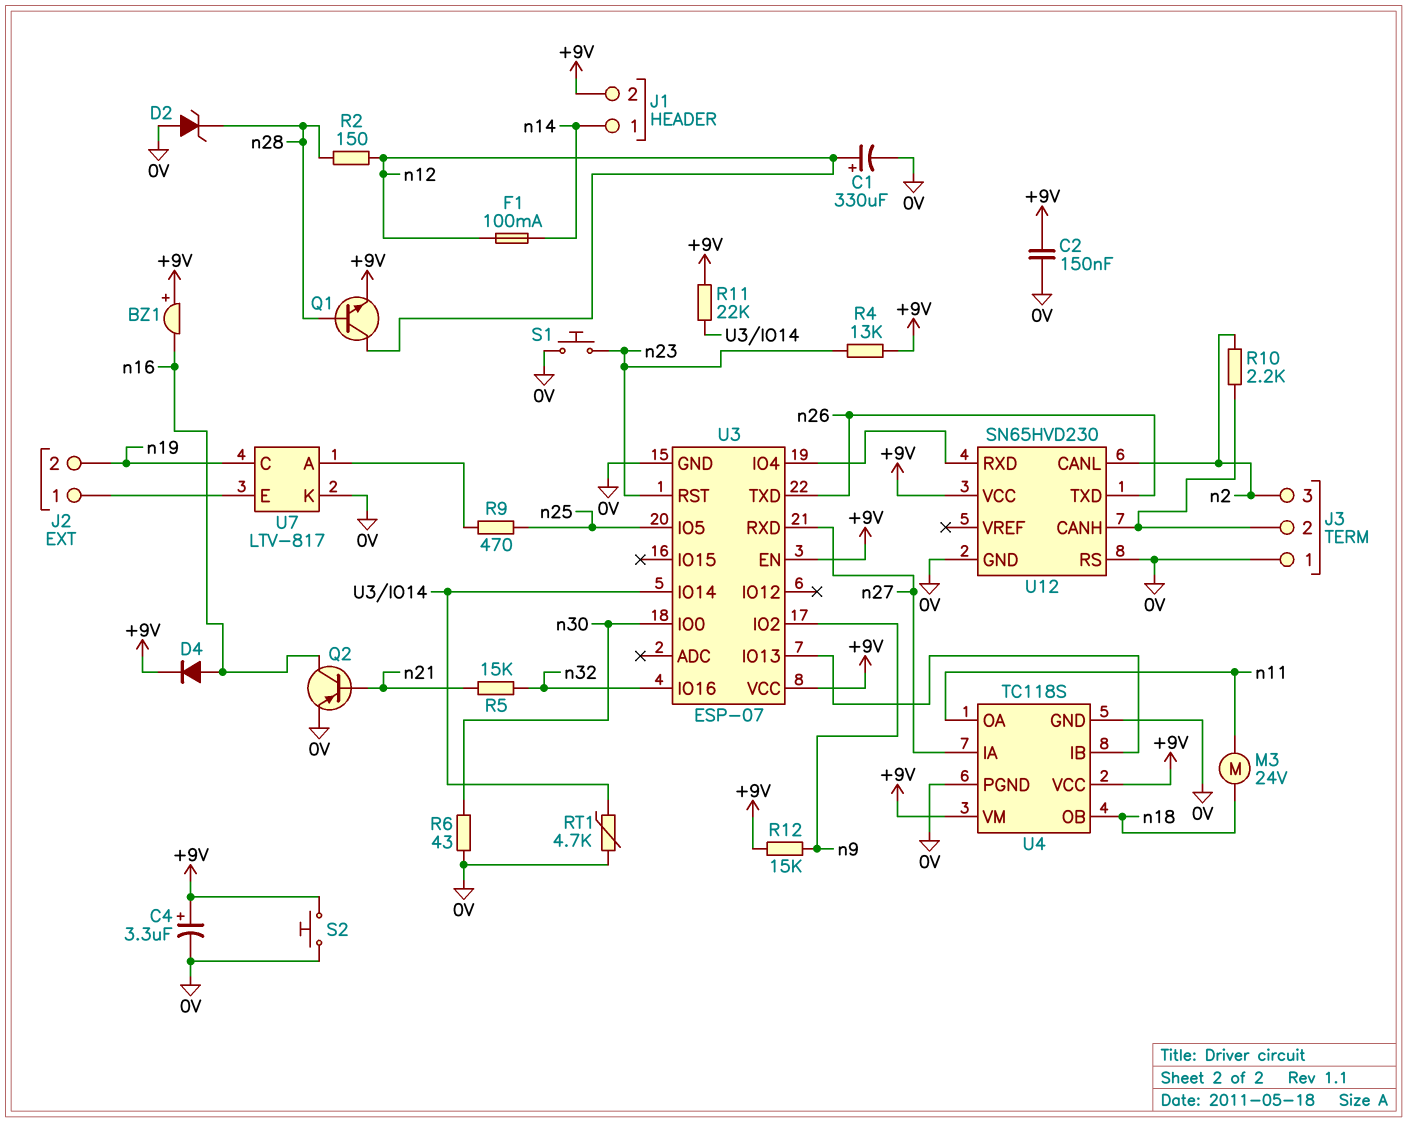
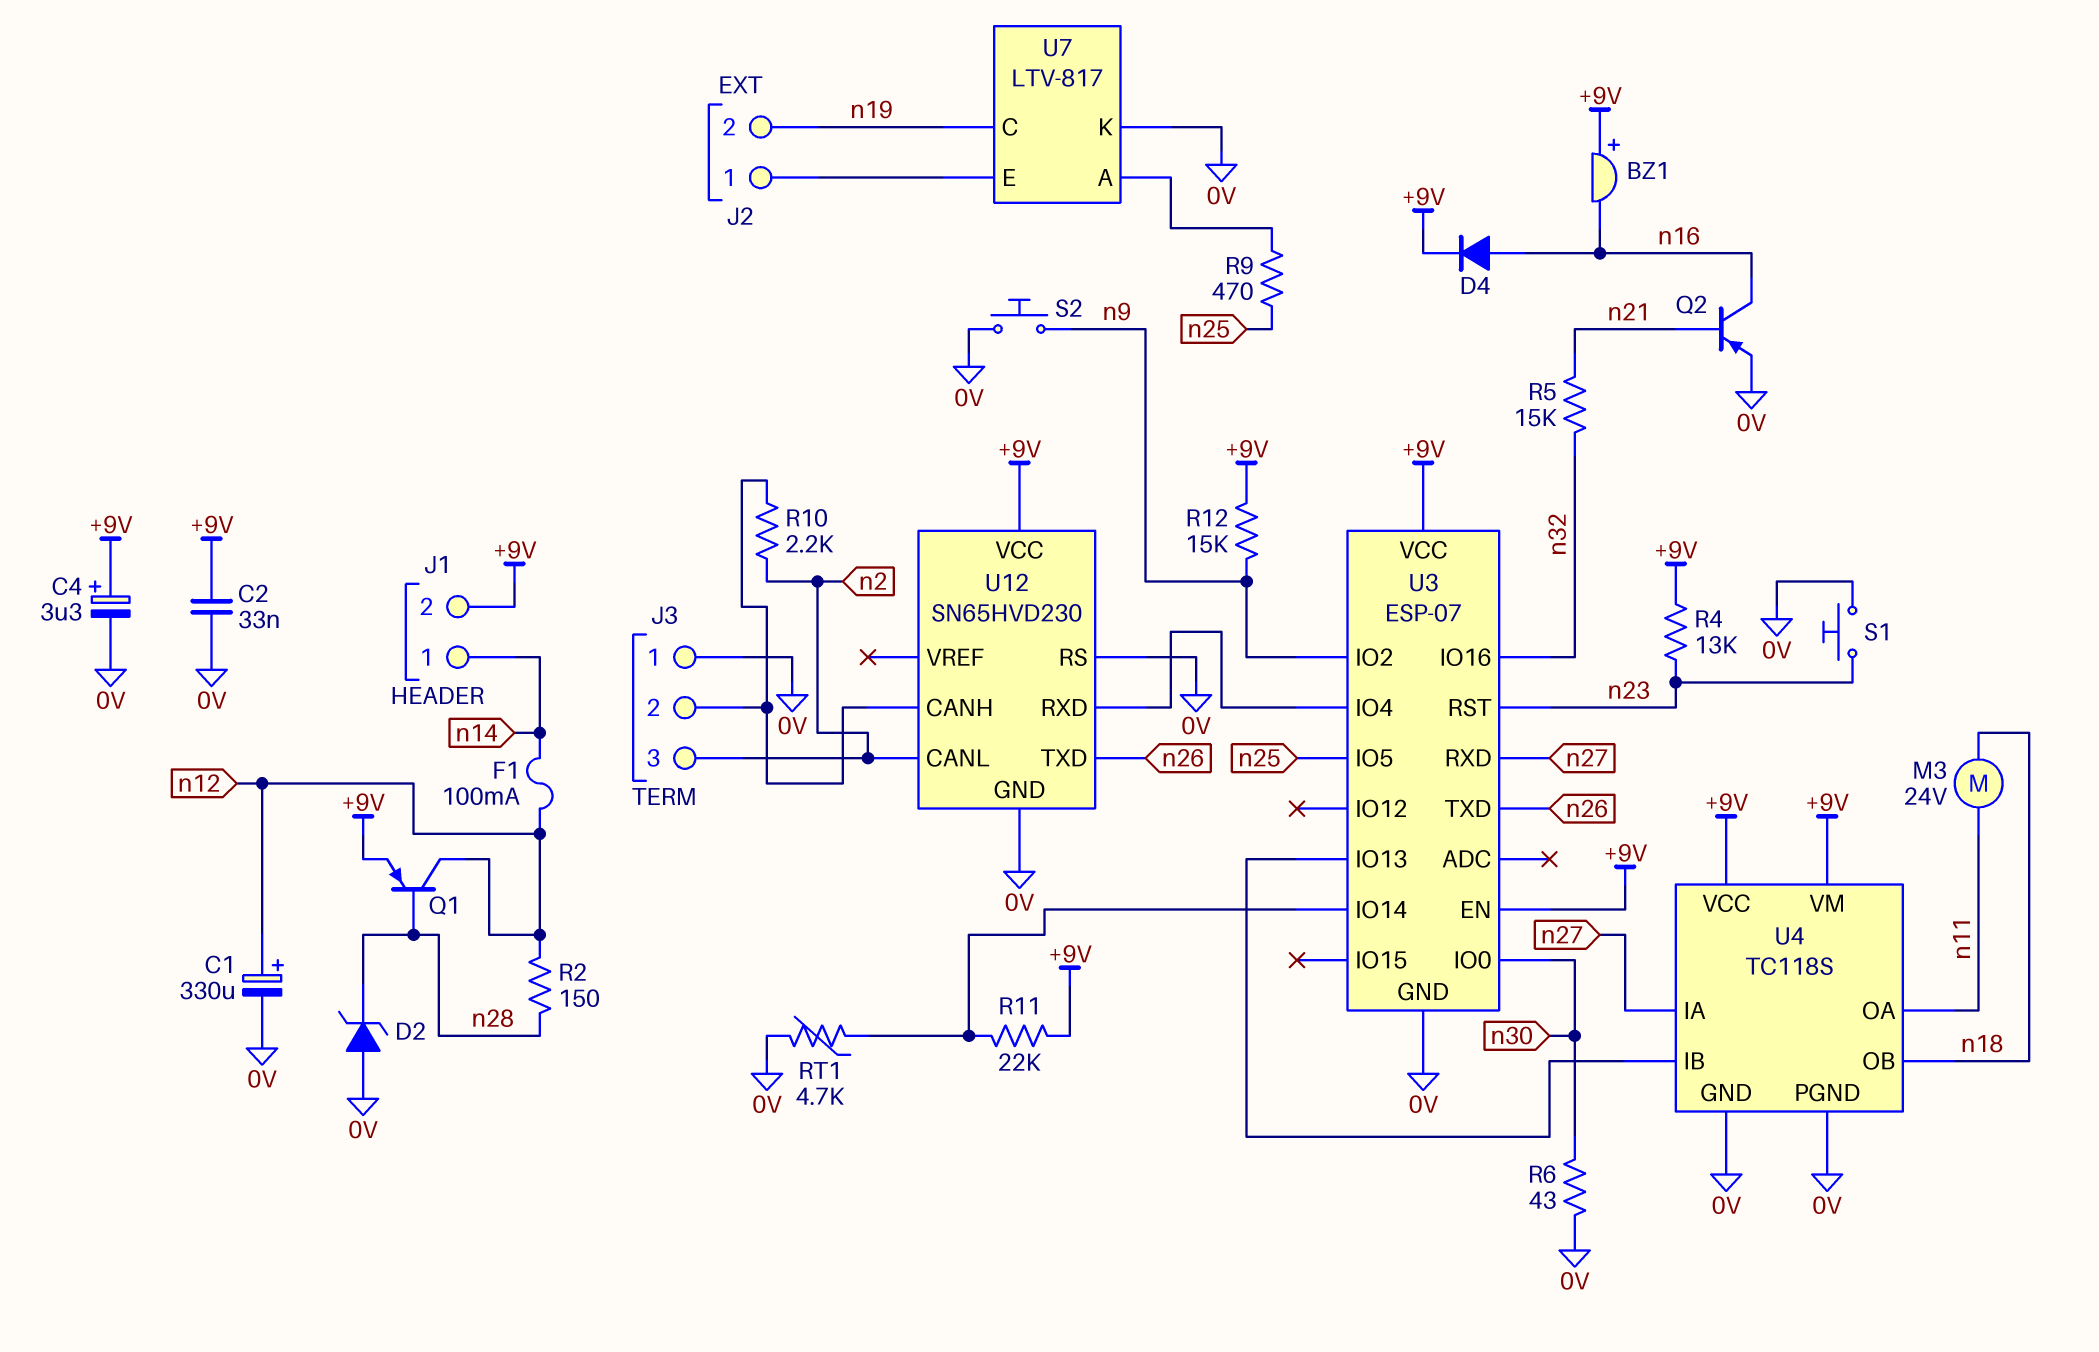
C2: 150nF (+9V, 0V) -> 33nF (+9V, 0V)
Q1: NPN (B n28, C n12, E +9V) -> PNP (B n28, C n12, E +9V)
S2: button (+9V, 0V) -> button (0V, n9)

